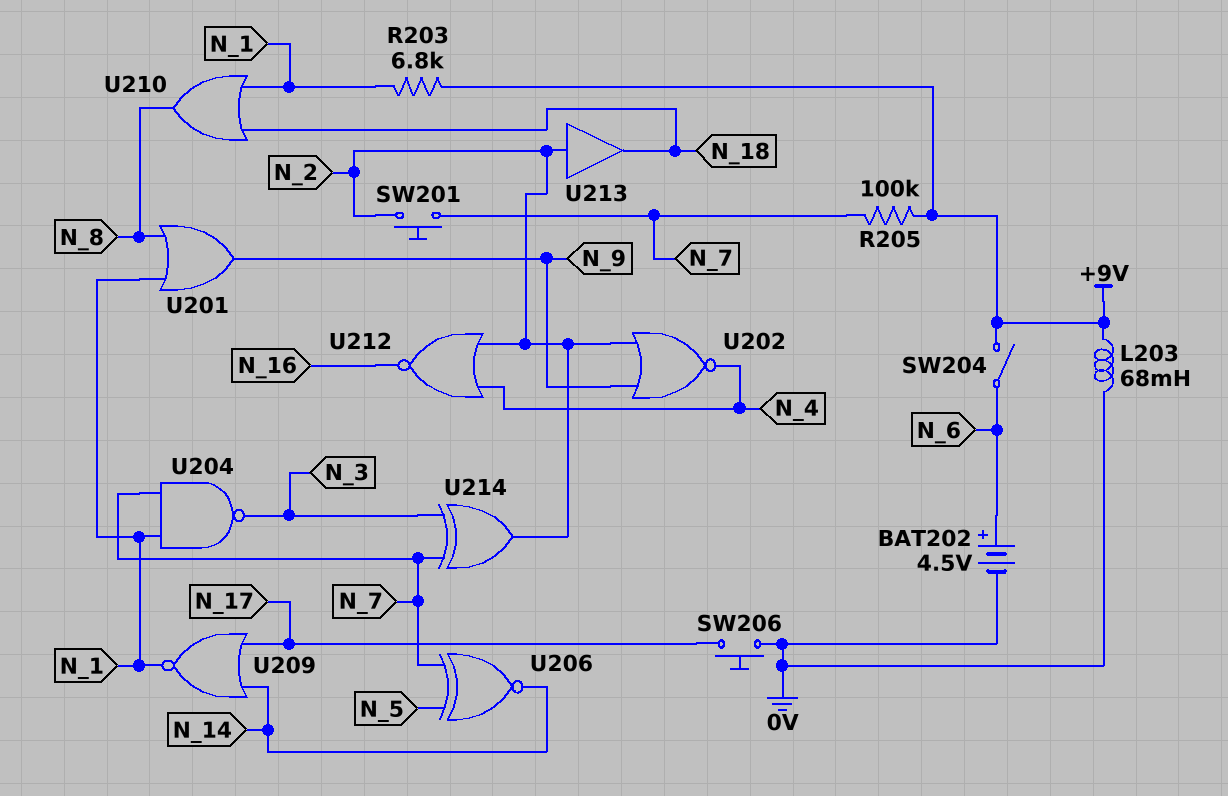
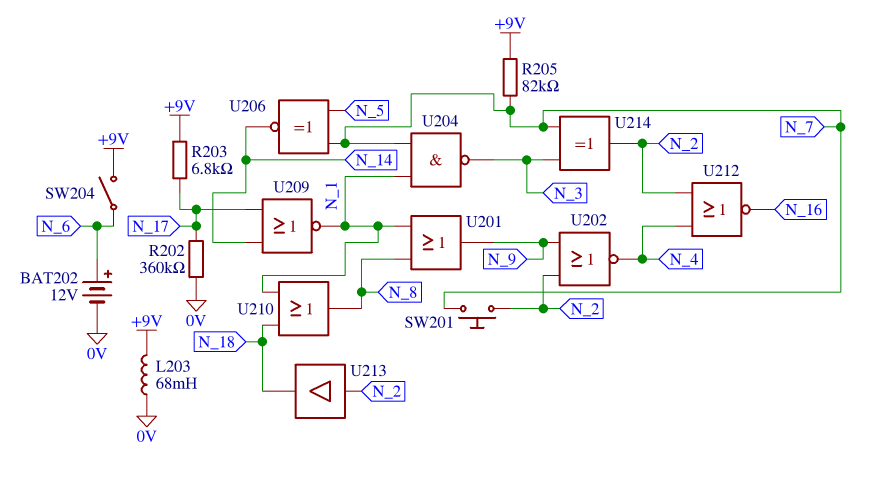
BAT202: 4.5V (plus N_6, minus 0V) -> 12V (plus N_6, minus 0V)
R202: none -> 360k (0V, N_17)
R203: 6.8k (+9V, N_1) -> 6.8k (+9V, N_17)
R205: 100k (+9V, N_7) -> 82k (+9V, N_7)
SW206: button (0V, N_17) -> none

